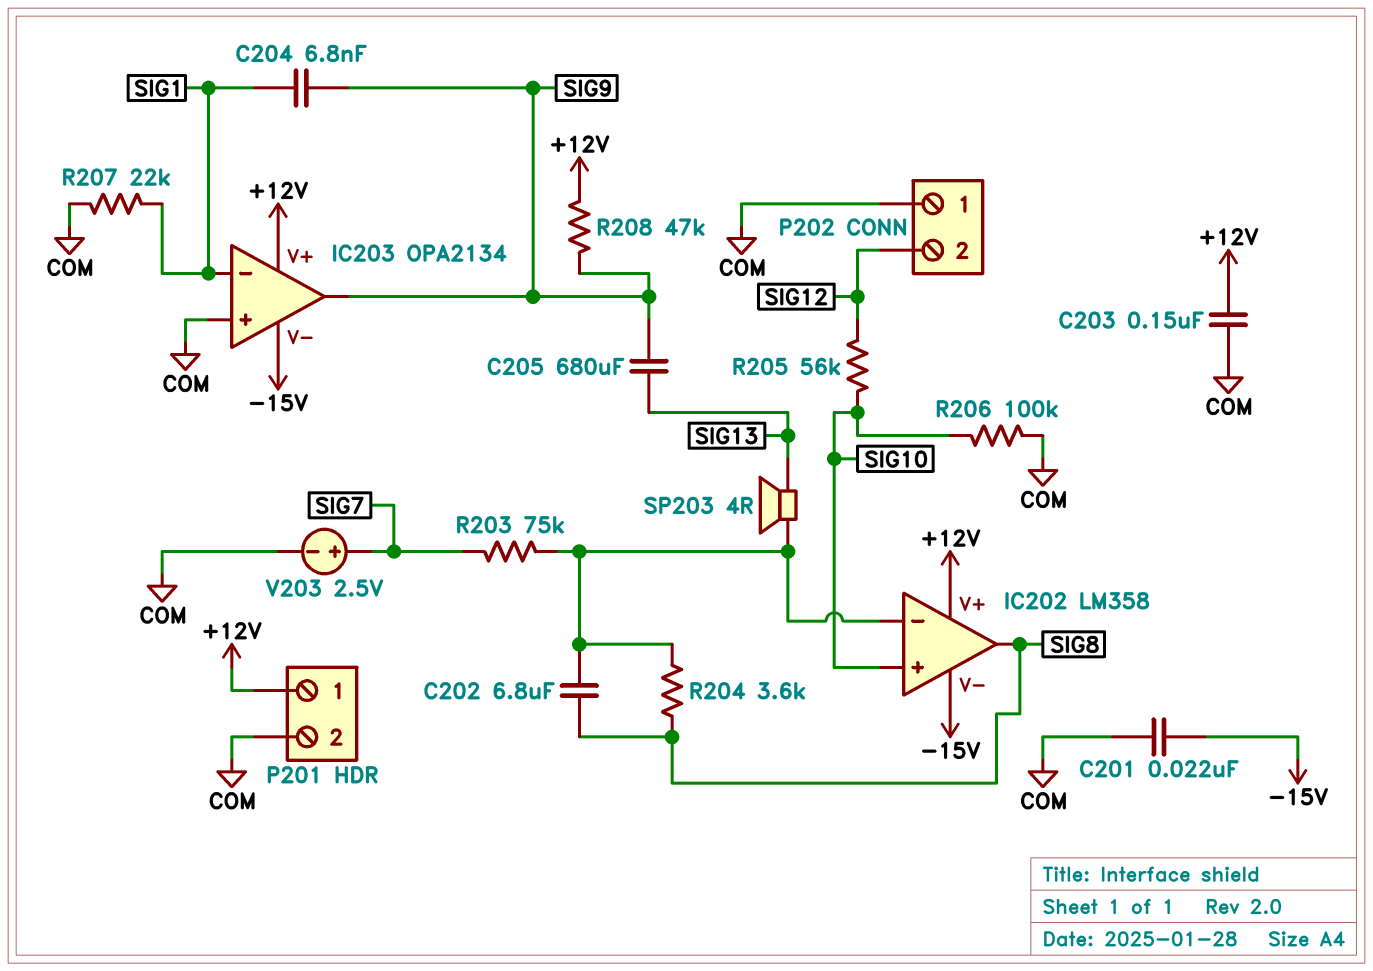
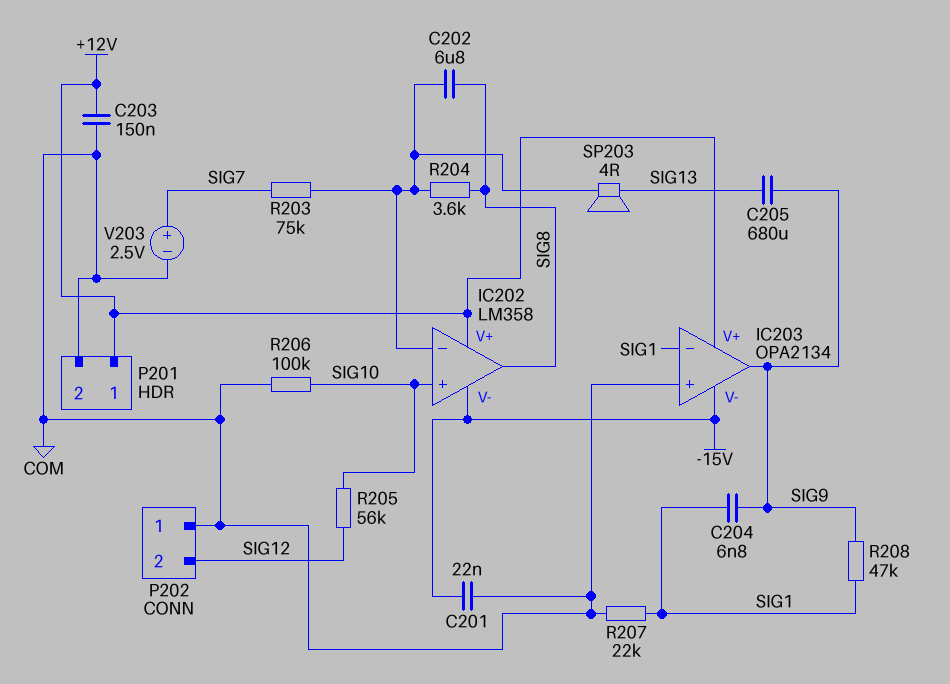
R208: 47k (+12V, SIG9) -> 47k (SIG1, SIG9)

